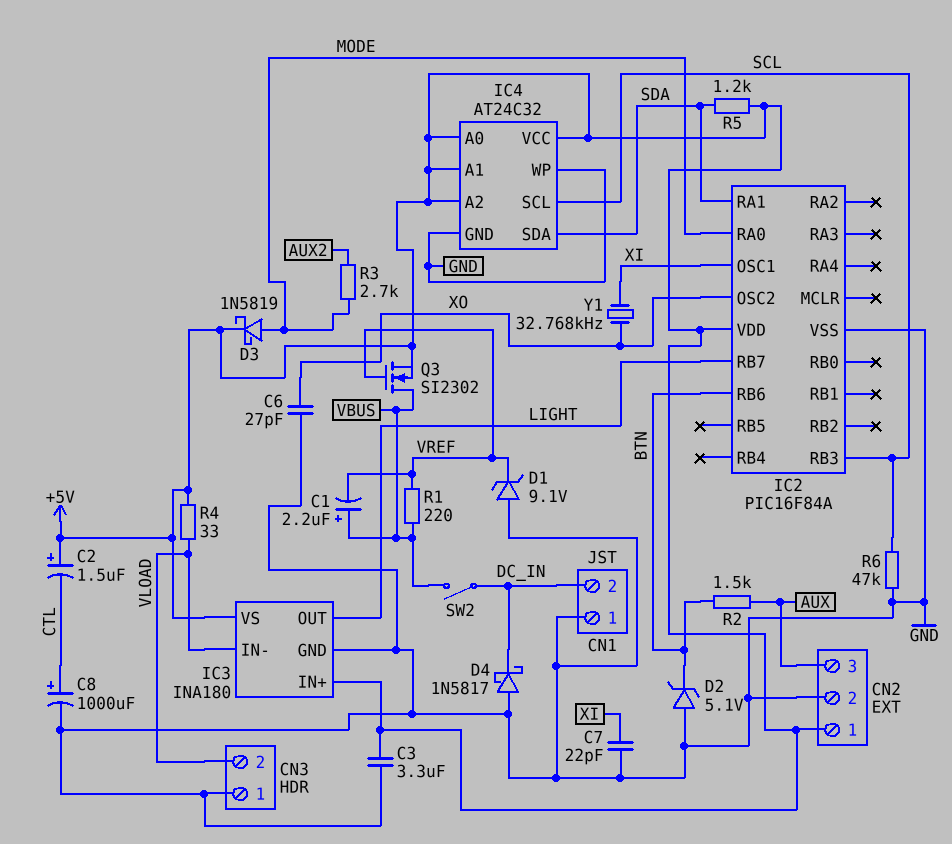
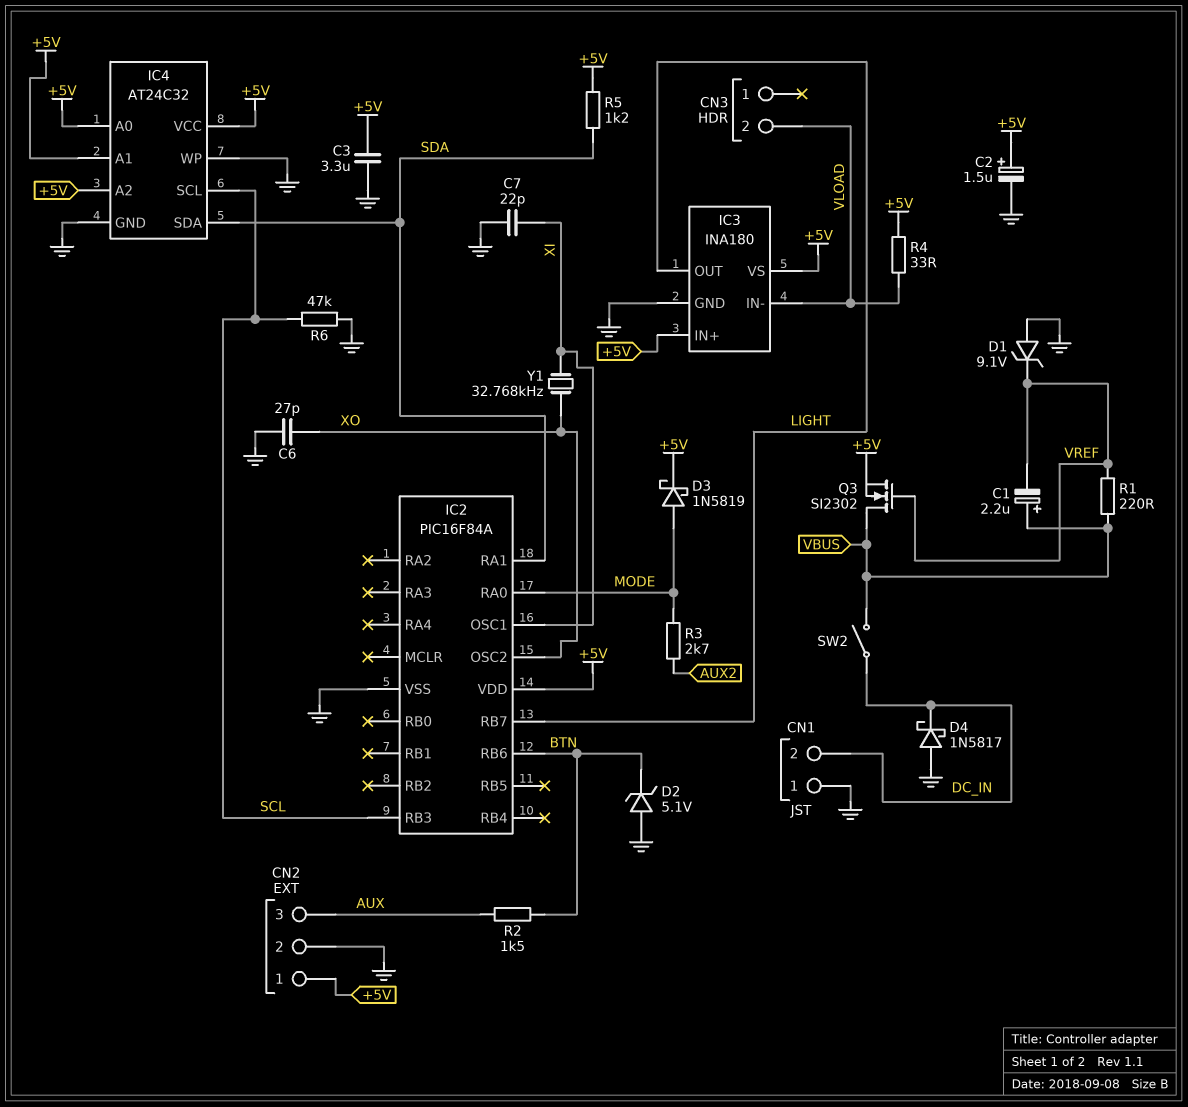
C2: 1.5uF (plus +5V, minus CTL) -> 1.5uF (plus +5V, minus GND)
C8: 1000uF (plus CTL, minus GND) -> none
CN3 pin 1: GND -> none

